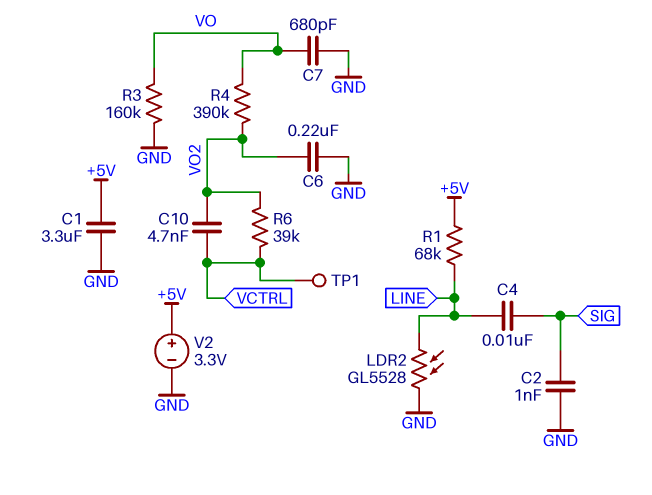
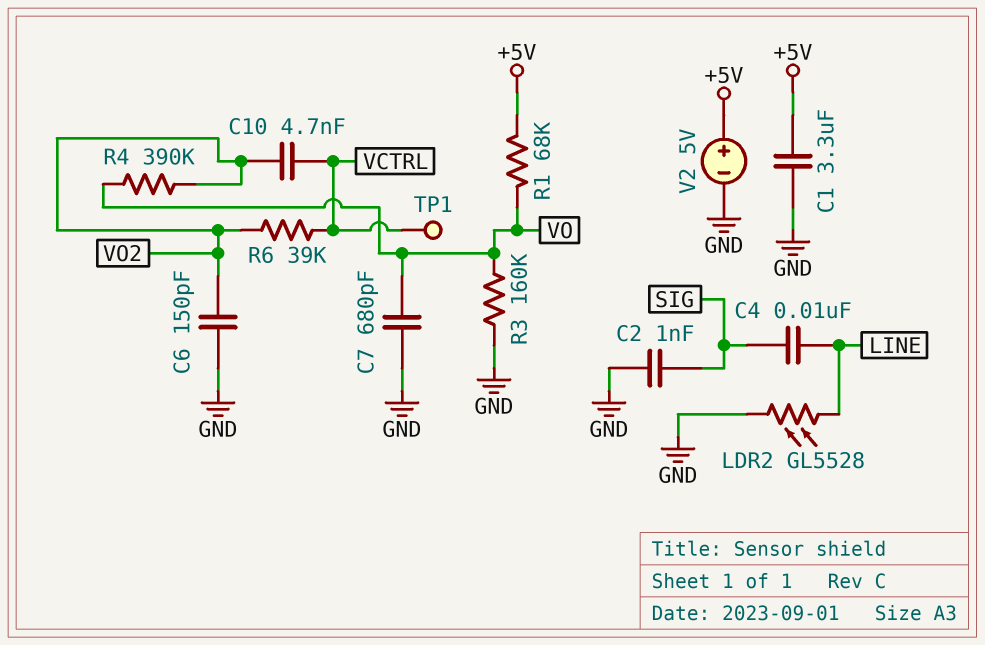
C6: 220nF (GND, VO2) -> 150pF (GND, VO2)
R1: 68k (+5V, LINE) -> 68k (+5V, VO)
V2: 3.3V (plus +5V, minus GND) -> 5V (plus +5V, minus GND)

